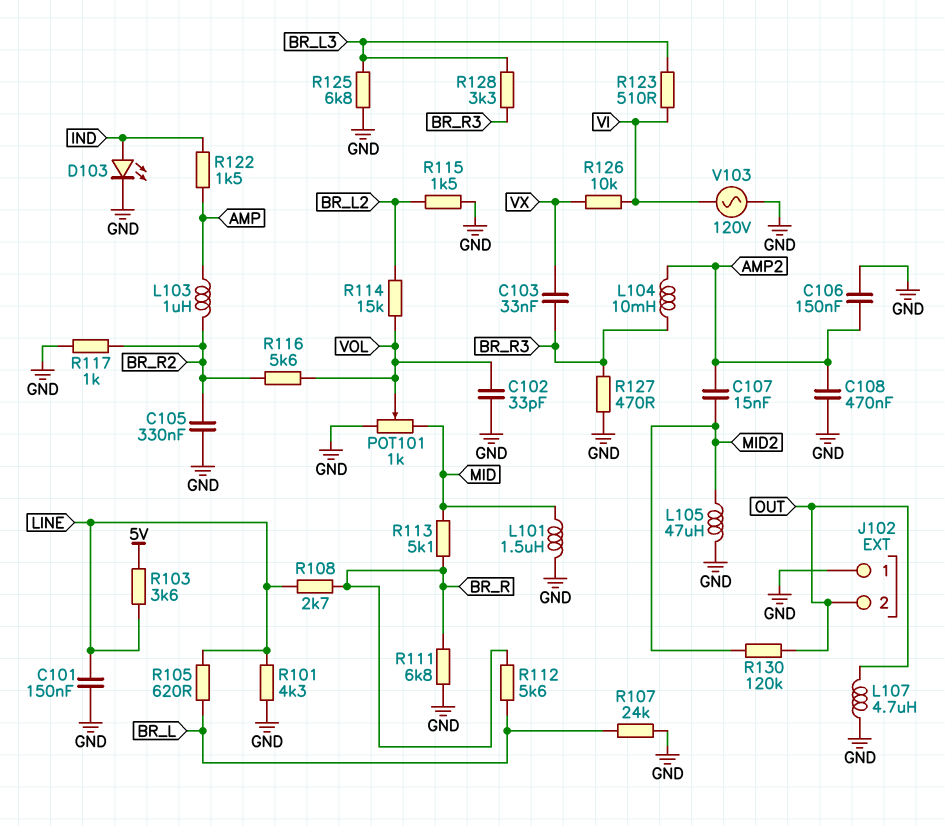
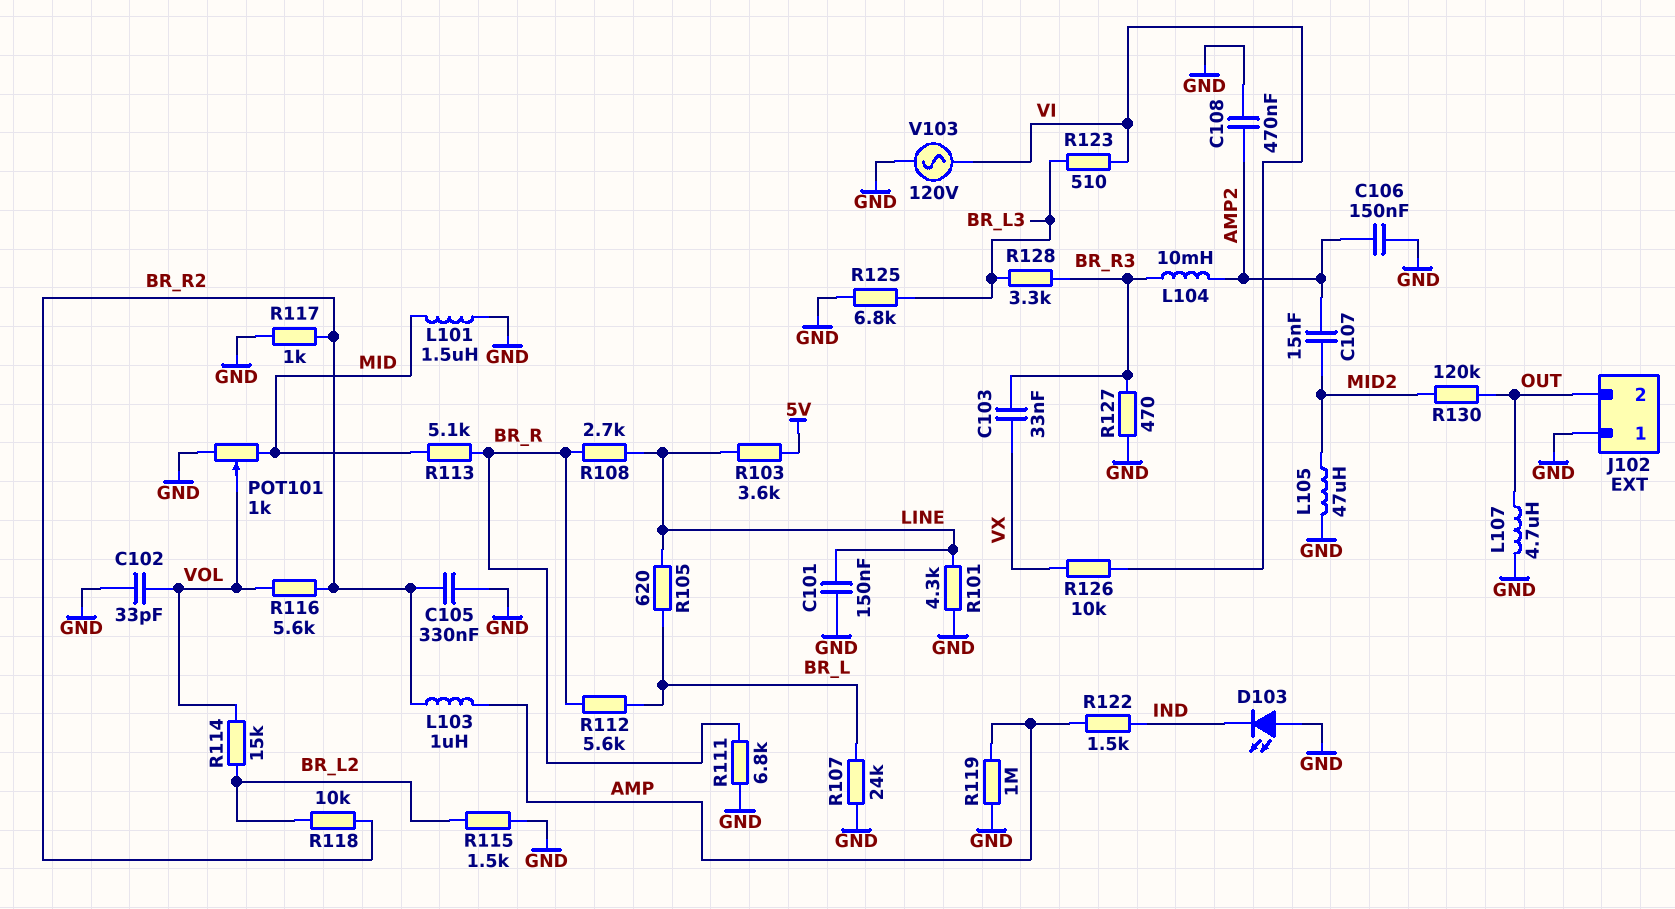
D103: LED (A IND, K GND) -> LED (A GND, K IND)
R118: none -> 10k (BR_L2, BR_R2)
R119: none -> 1M (AMP, GND)

